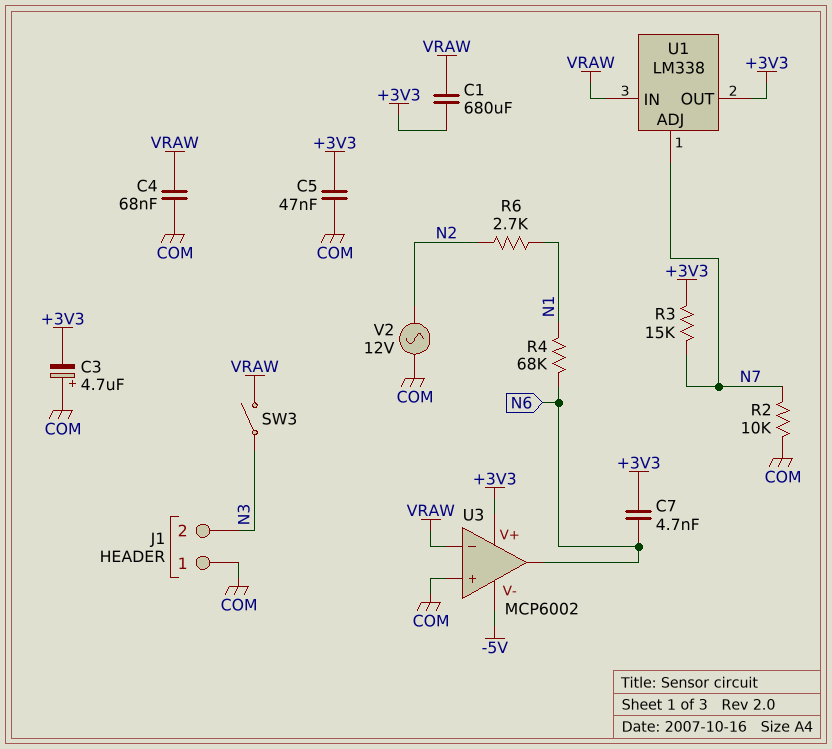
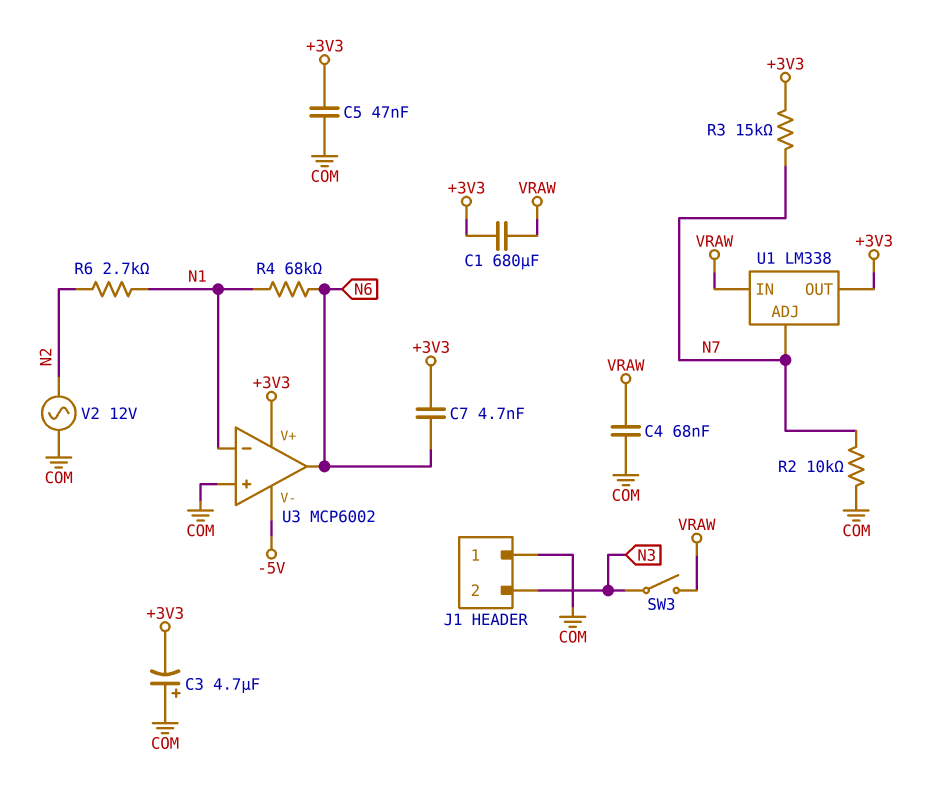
U3 pin in-: VRAW -> N1

